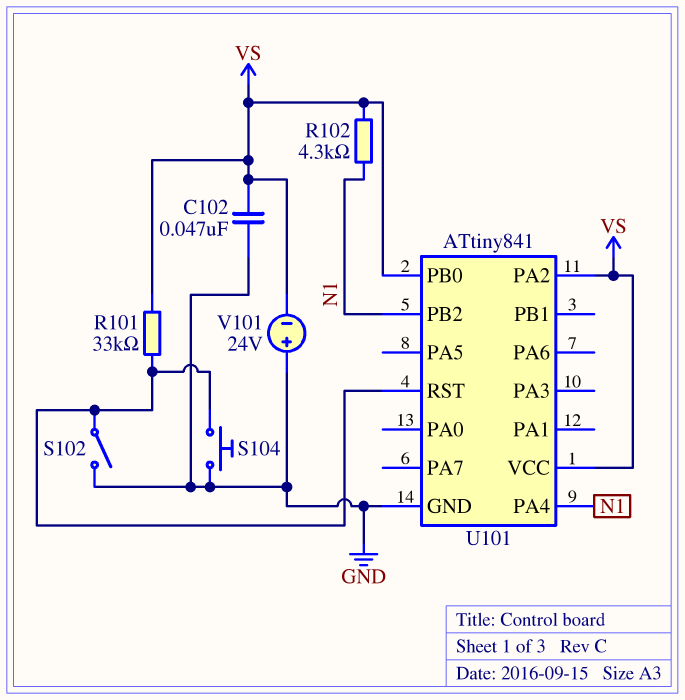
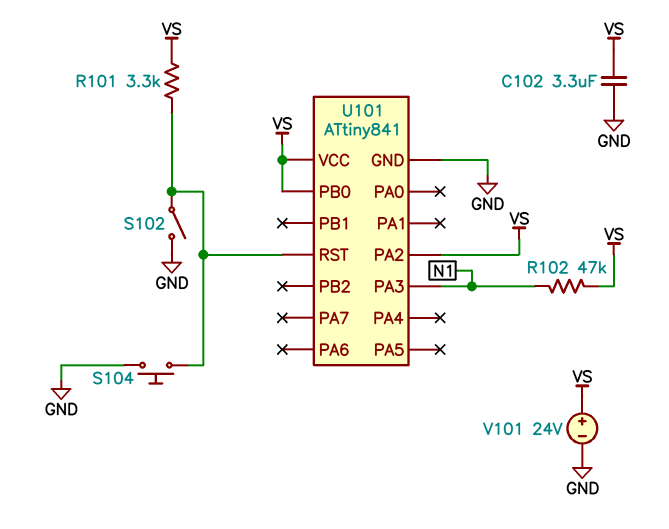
C102: 47nF (GND, VS) -> 3.3uF (GND, VS)
R101: 33k (U101/RST, VS) -> 3.3k (U101/RST, VS)
R102: 4.3k (N1, VS) -> 47k (N1, VS)
U101 pin PA3: none -> N1
U101 pin PA4: N1 -> none
U101 pin PB2: N1 -> none
V101: 24V (plus GND, minus VS) -> 24V (plus VS, minus GND)

